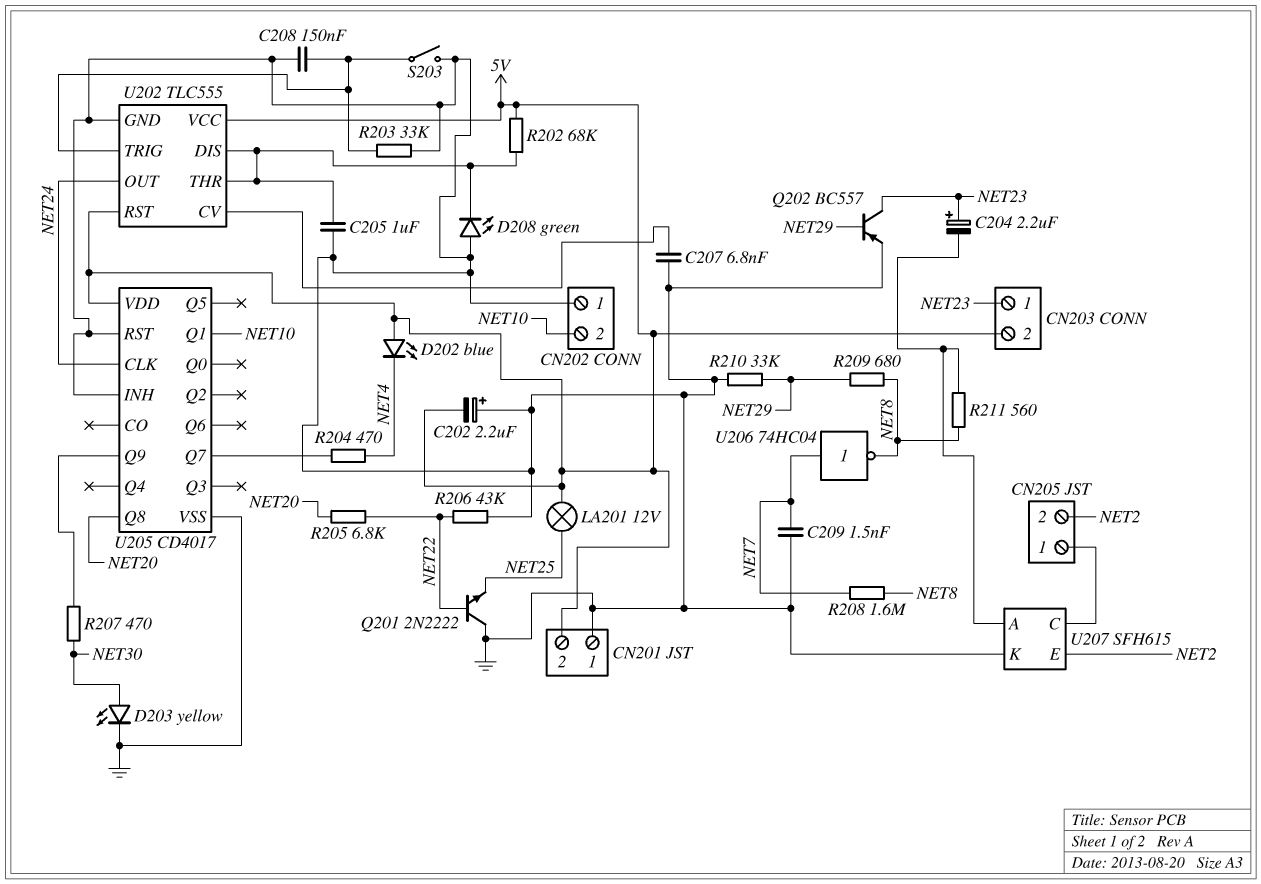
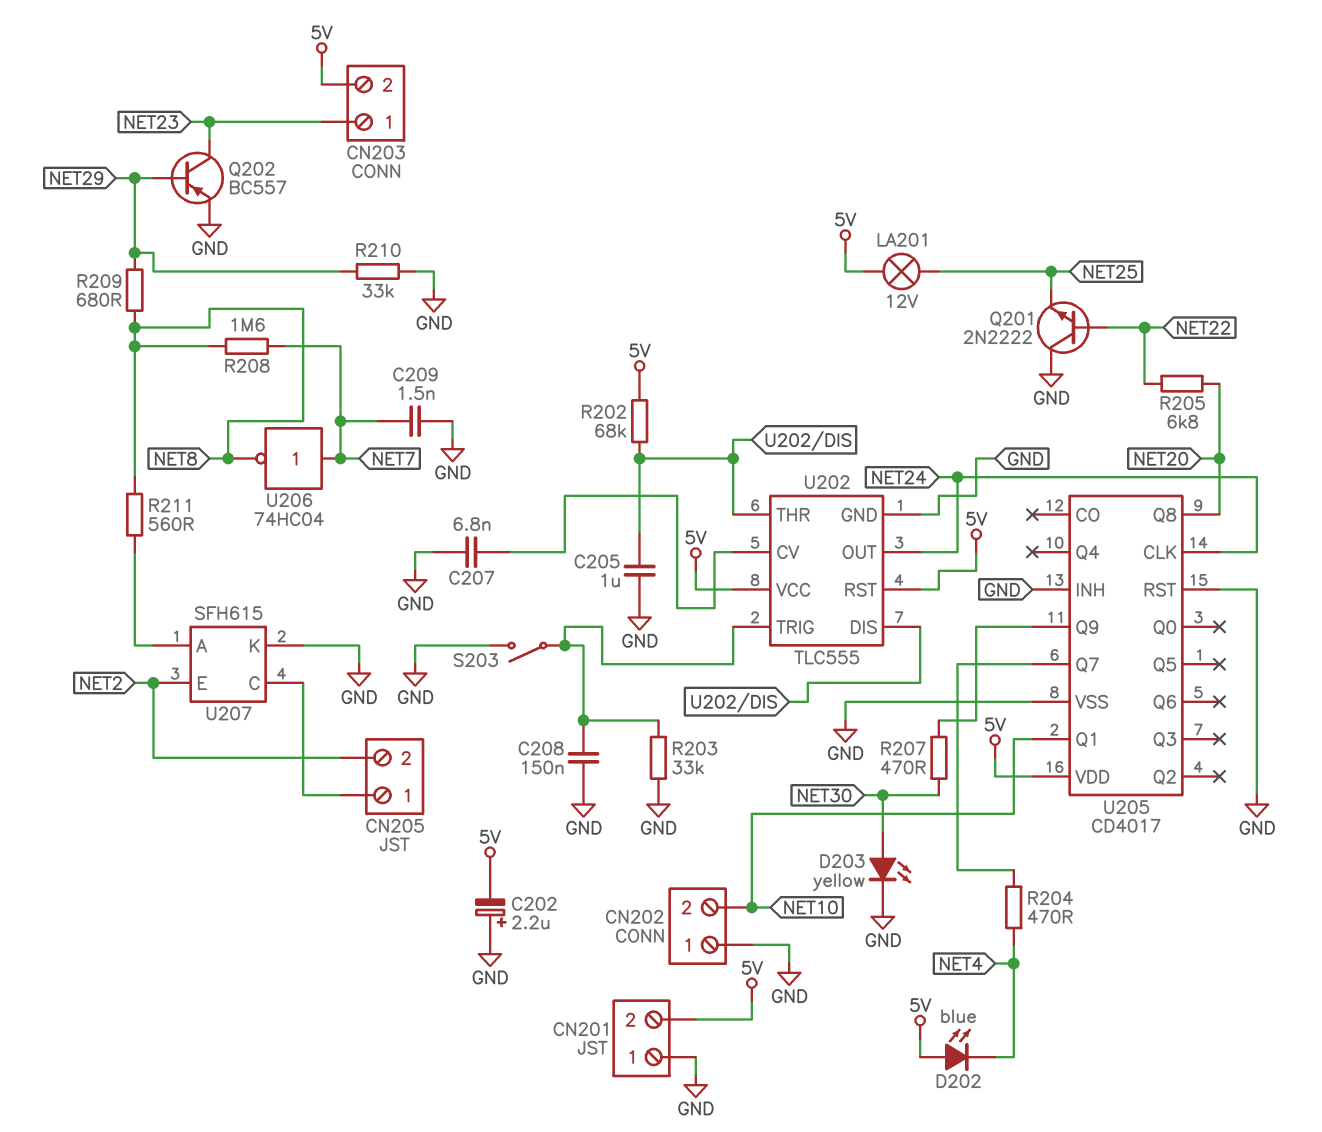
C204: 2.2uF (plus NET23, minus U207/A) -> none
D208: LED green (A GND, K U202/DIS) -> none
R206: 43k (GND, NET22) -> none

